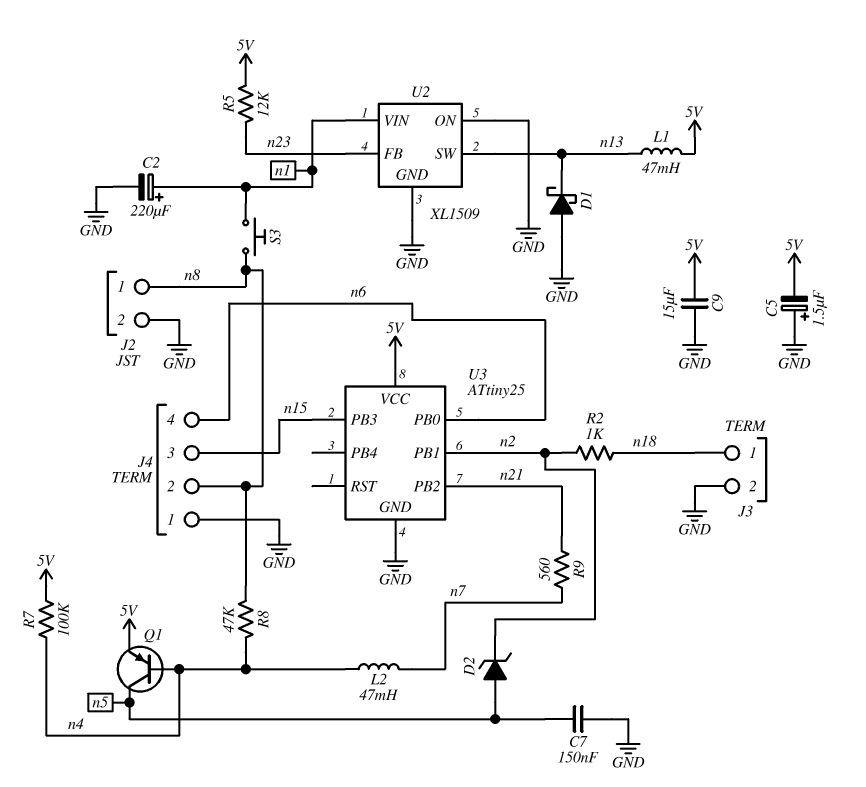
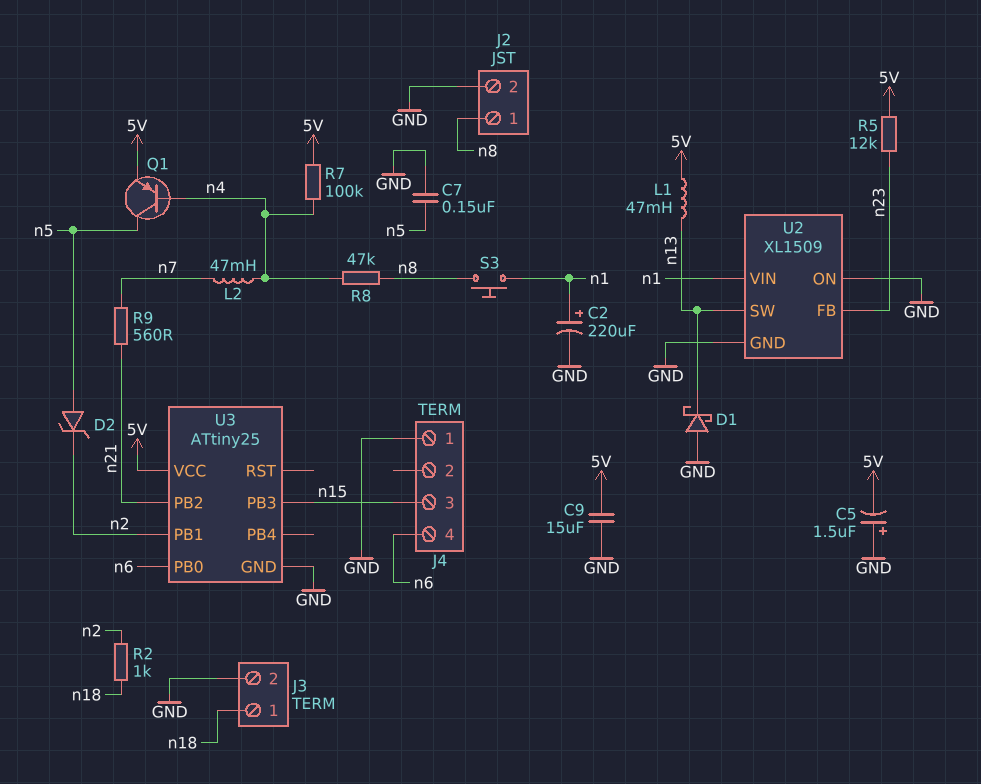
J4 pin 2: n8 -> none

